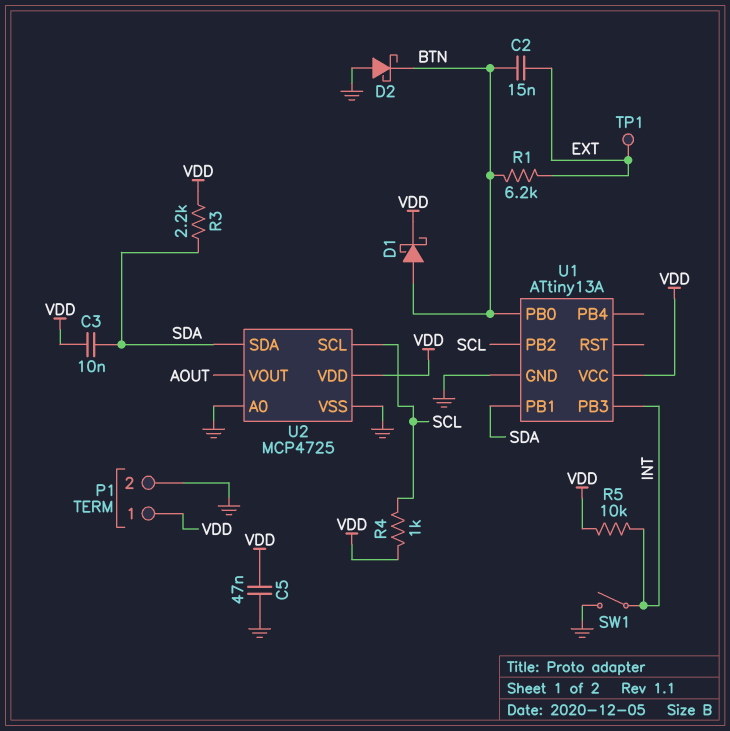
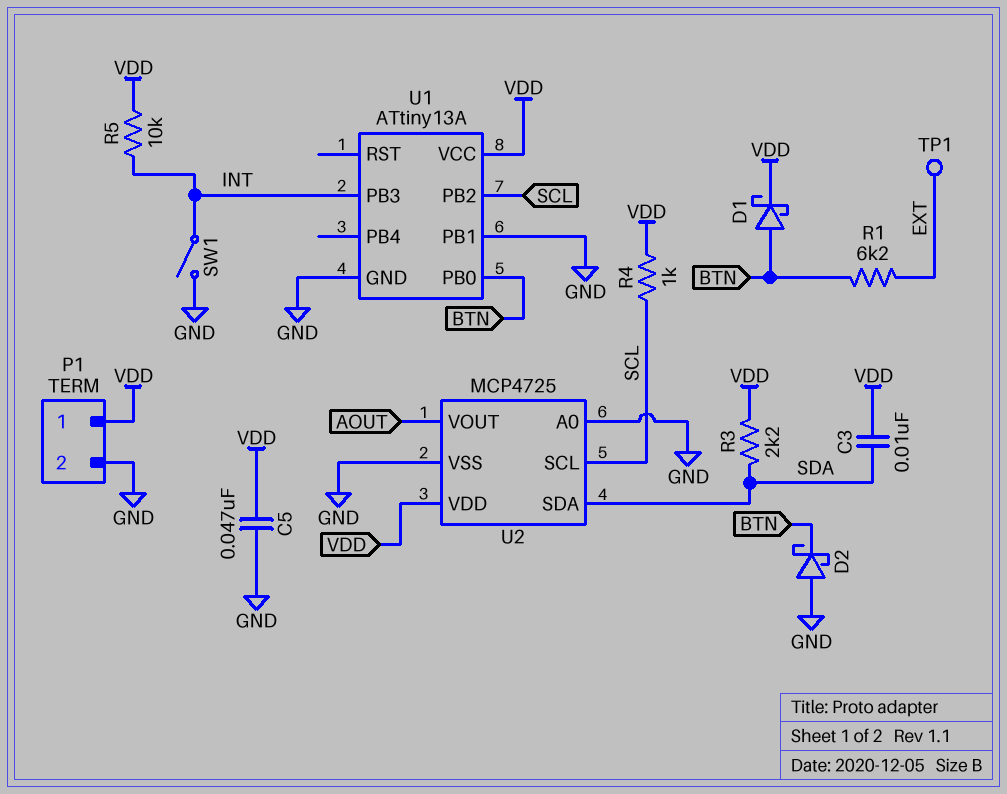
C2: 15nF (BTN, EXT) -> none
U1 pin PB1: SDA -> GND

